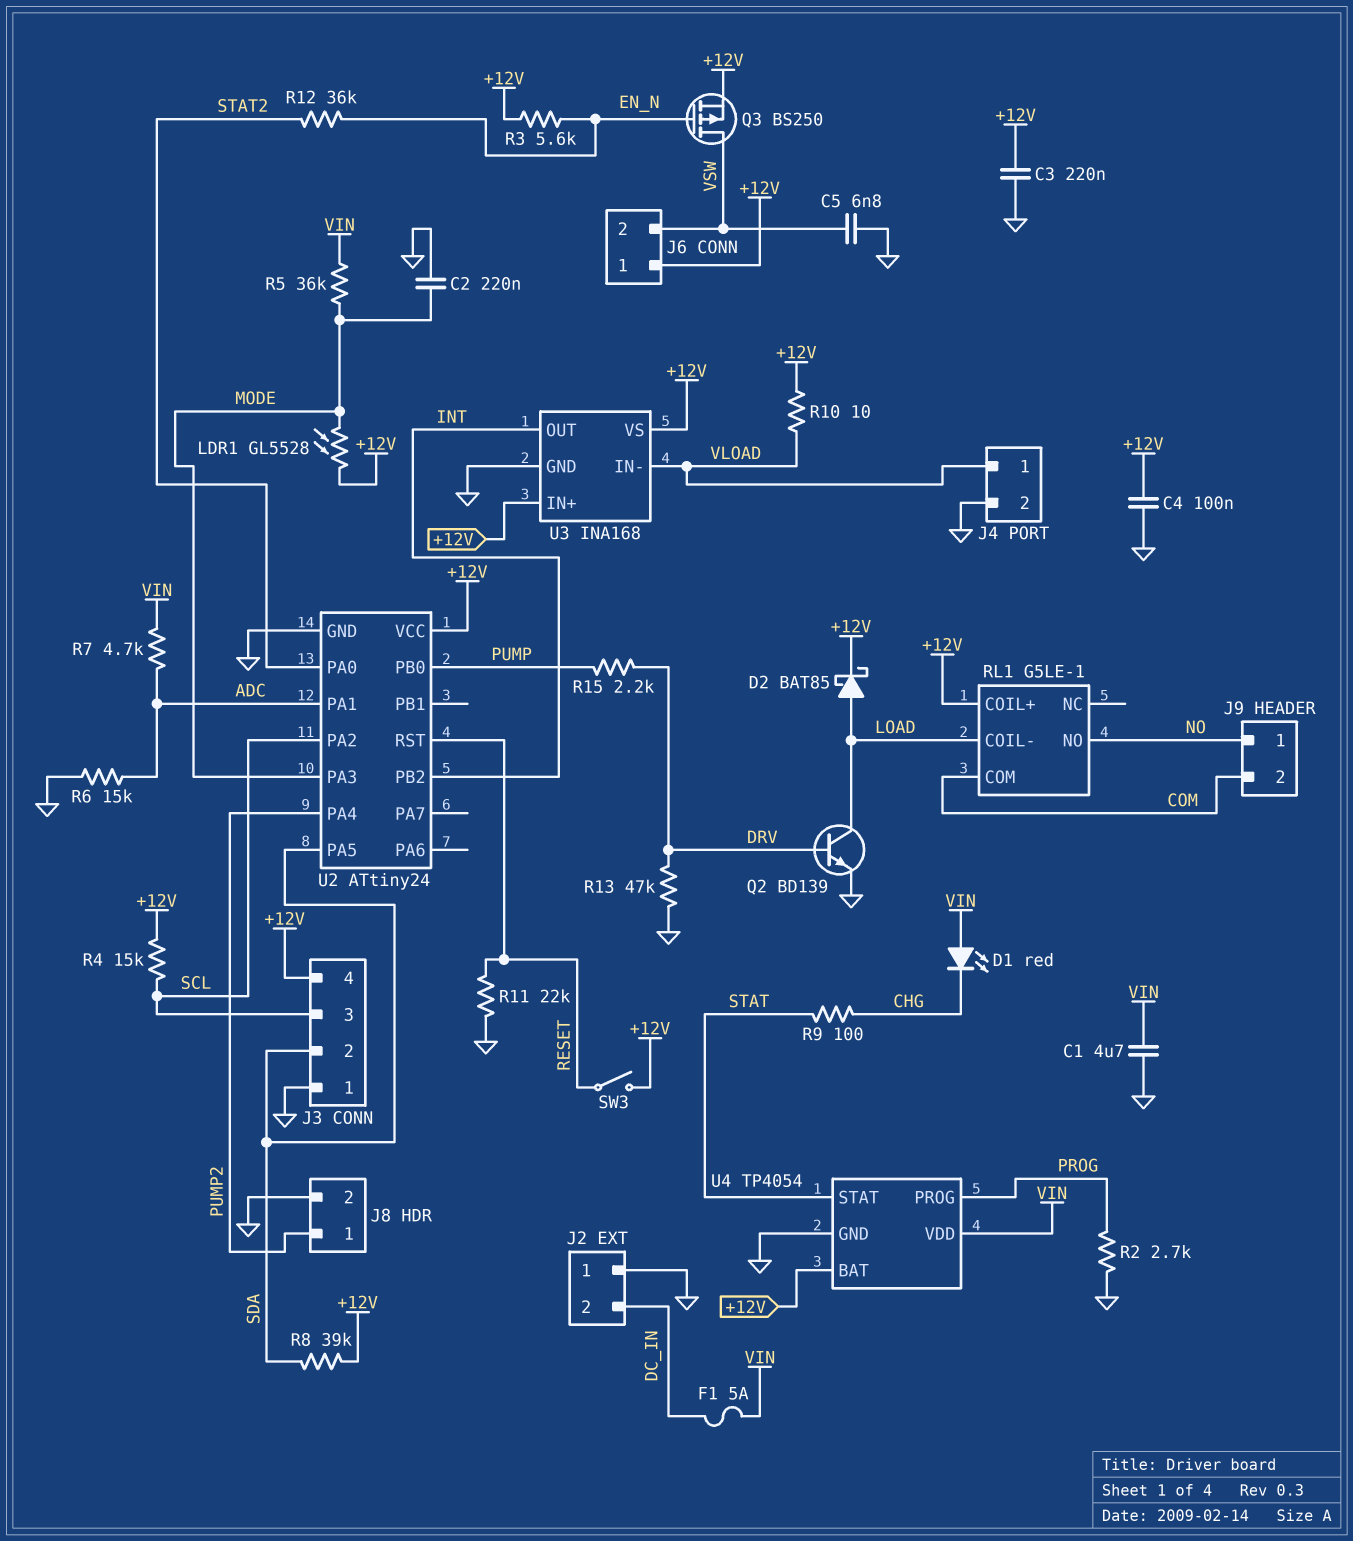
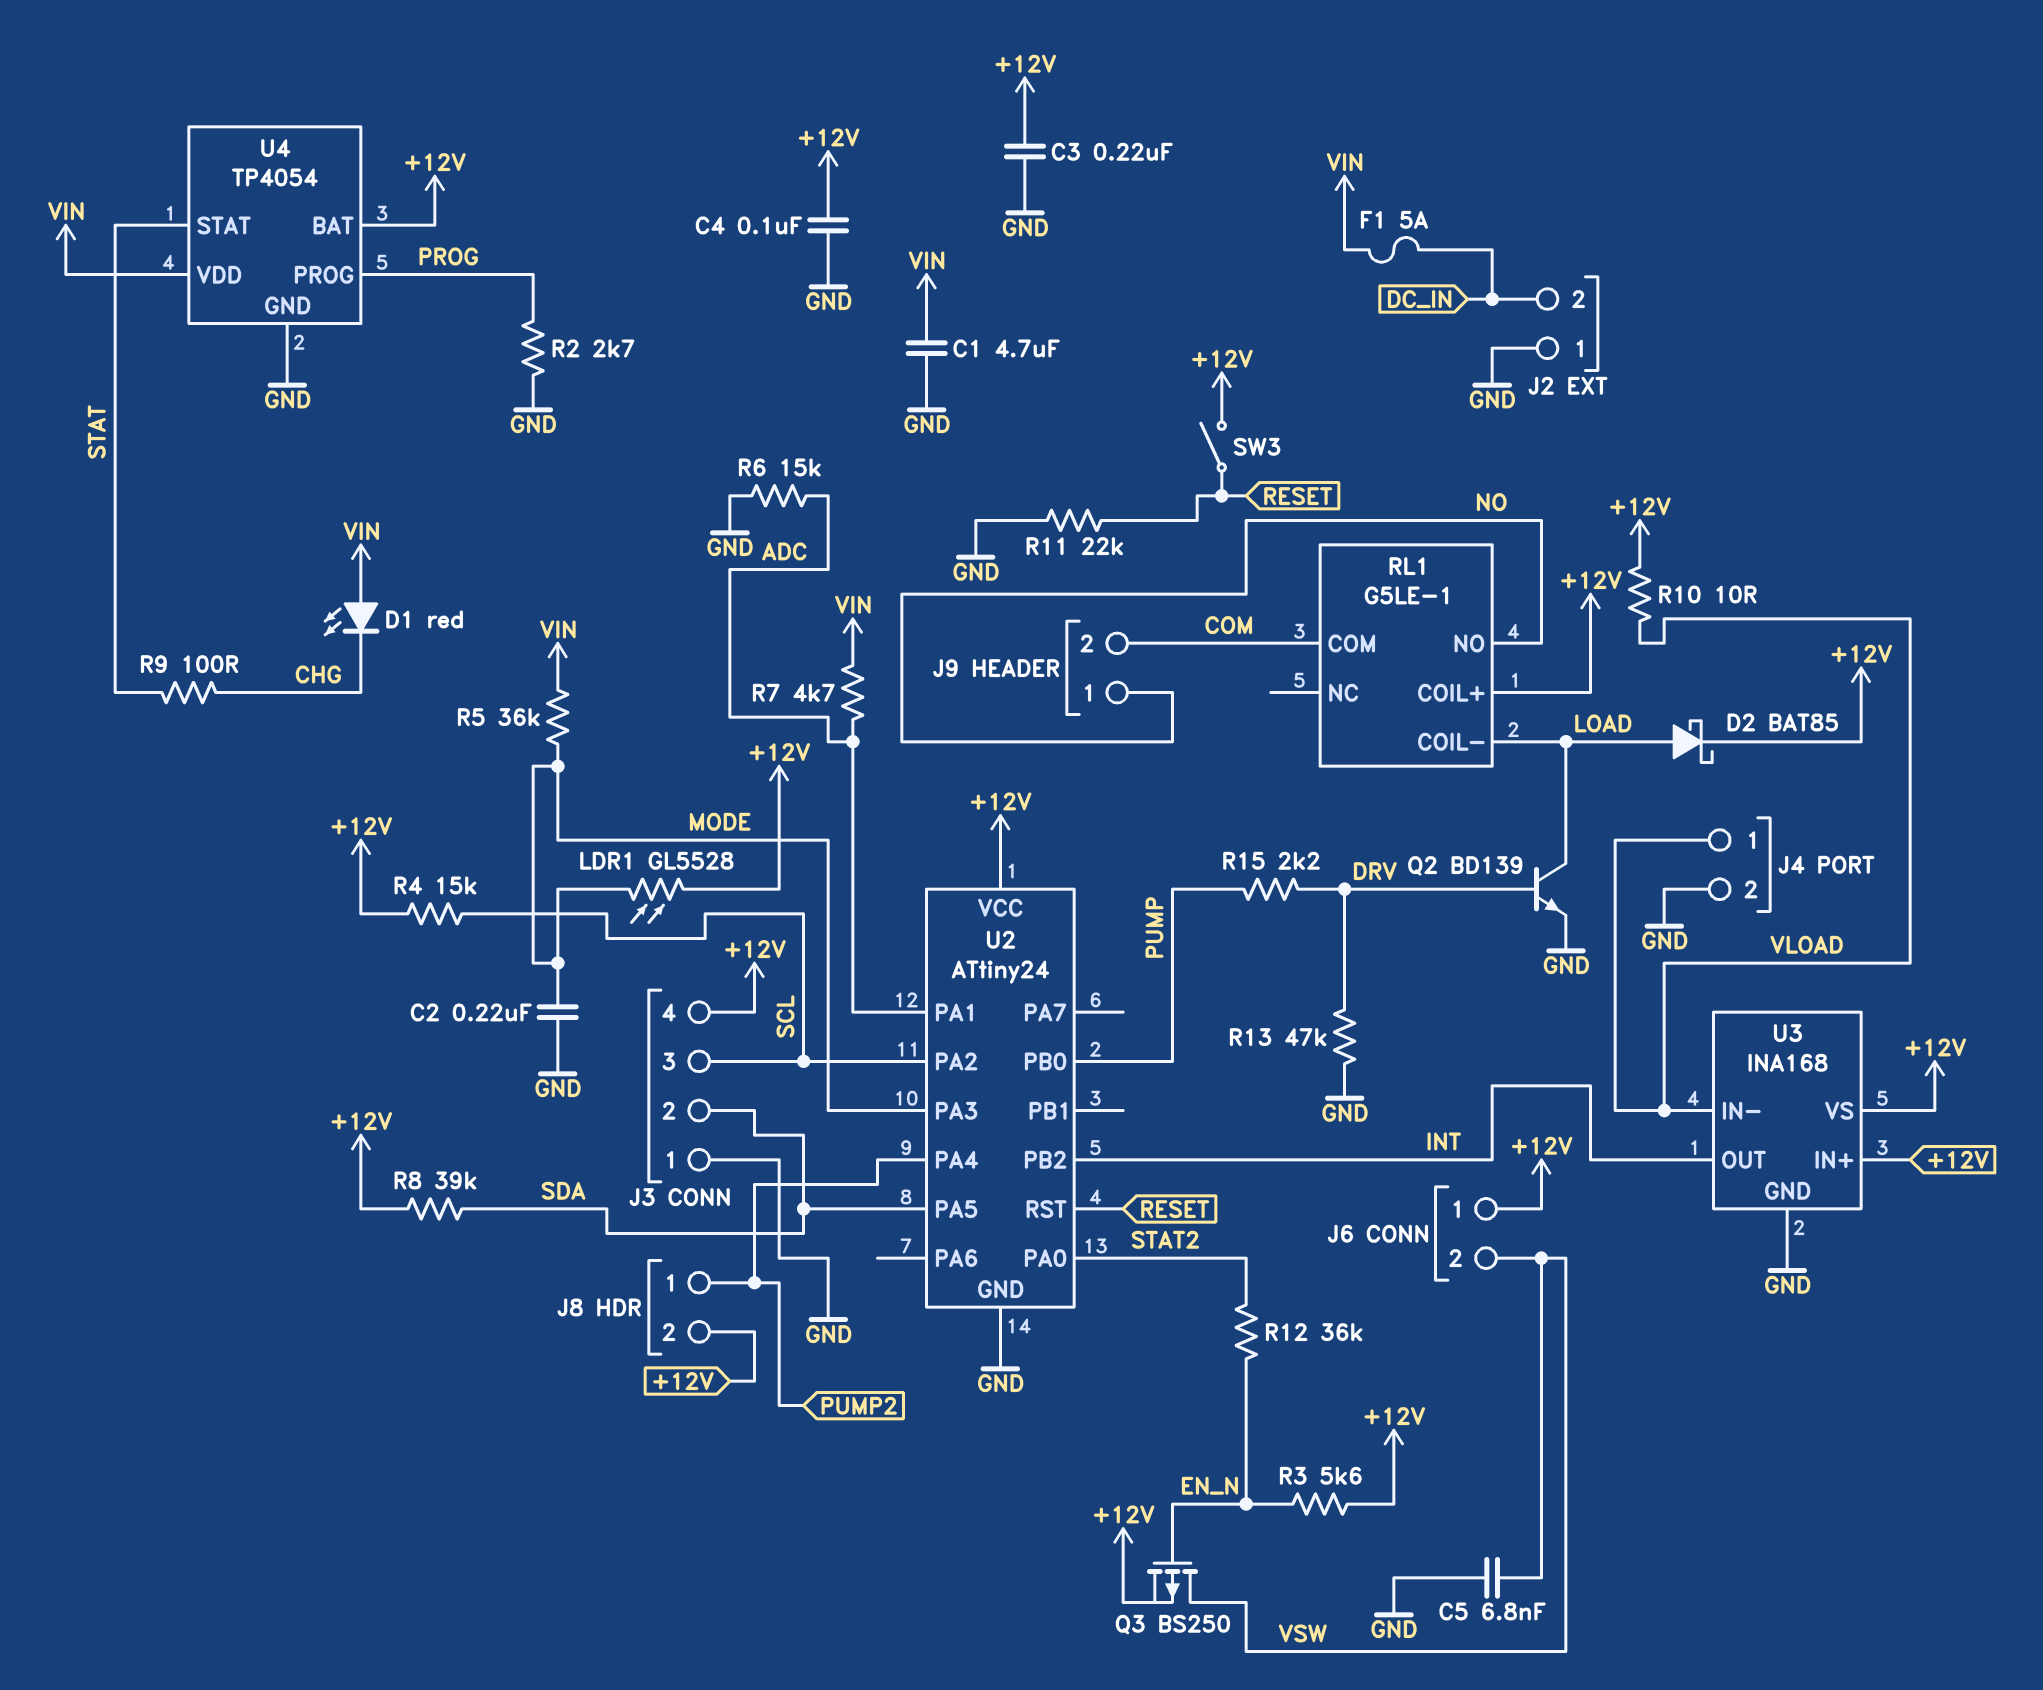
J8 pin 2: GND -> +12V

